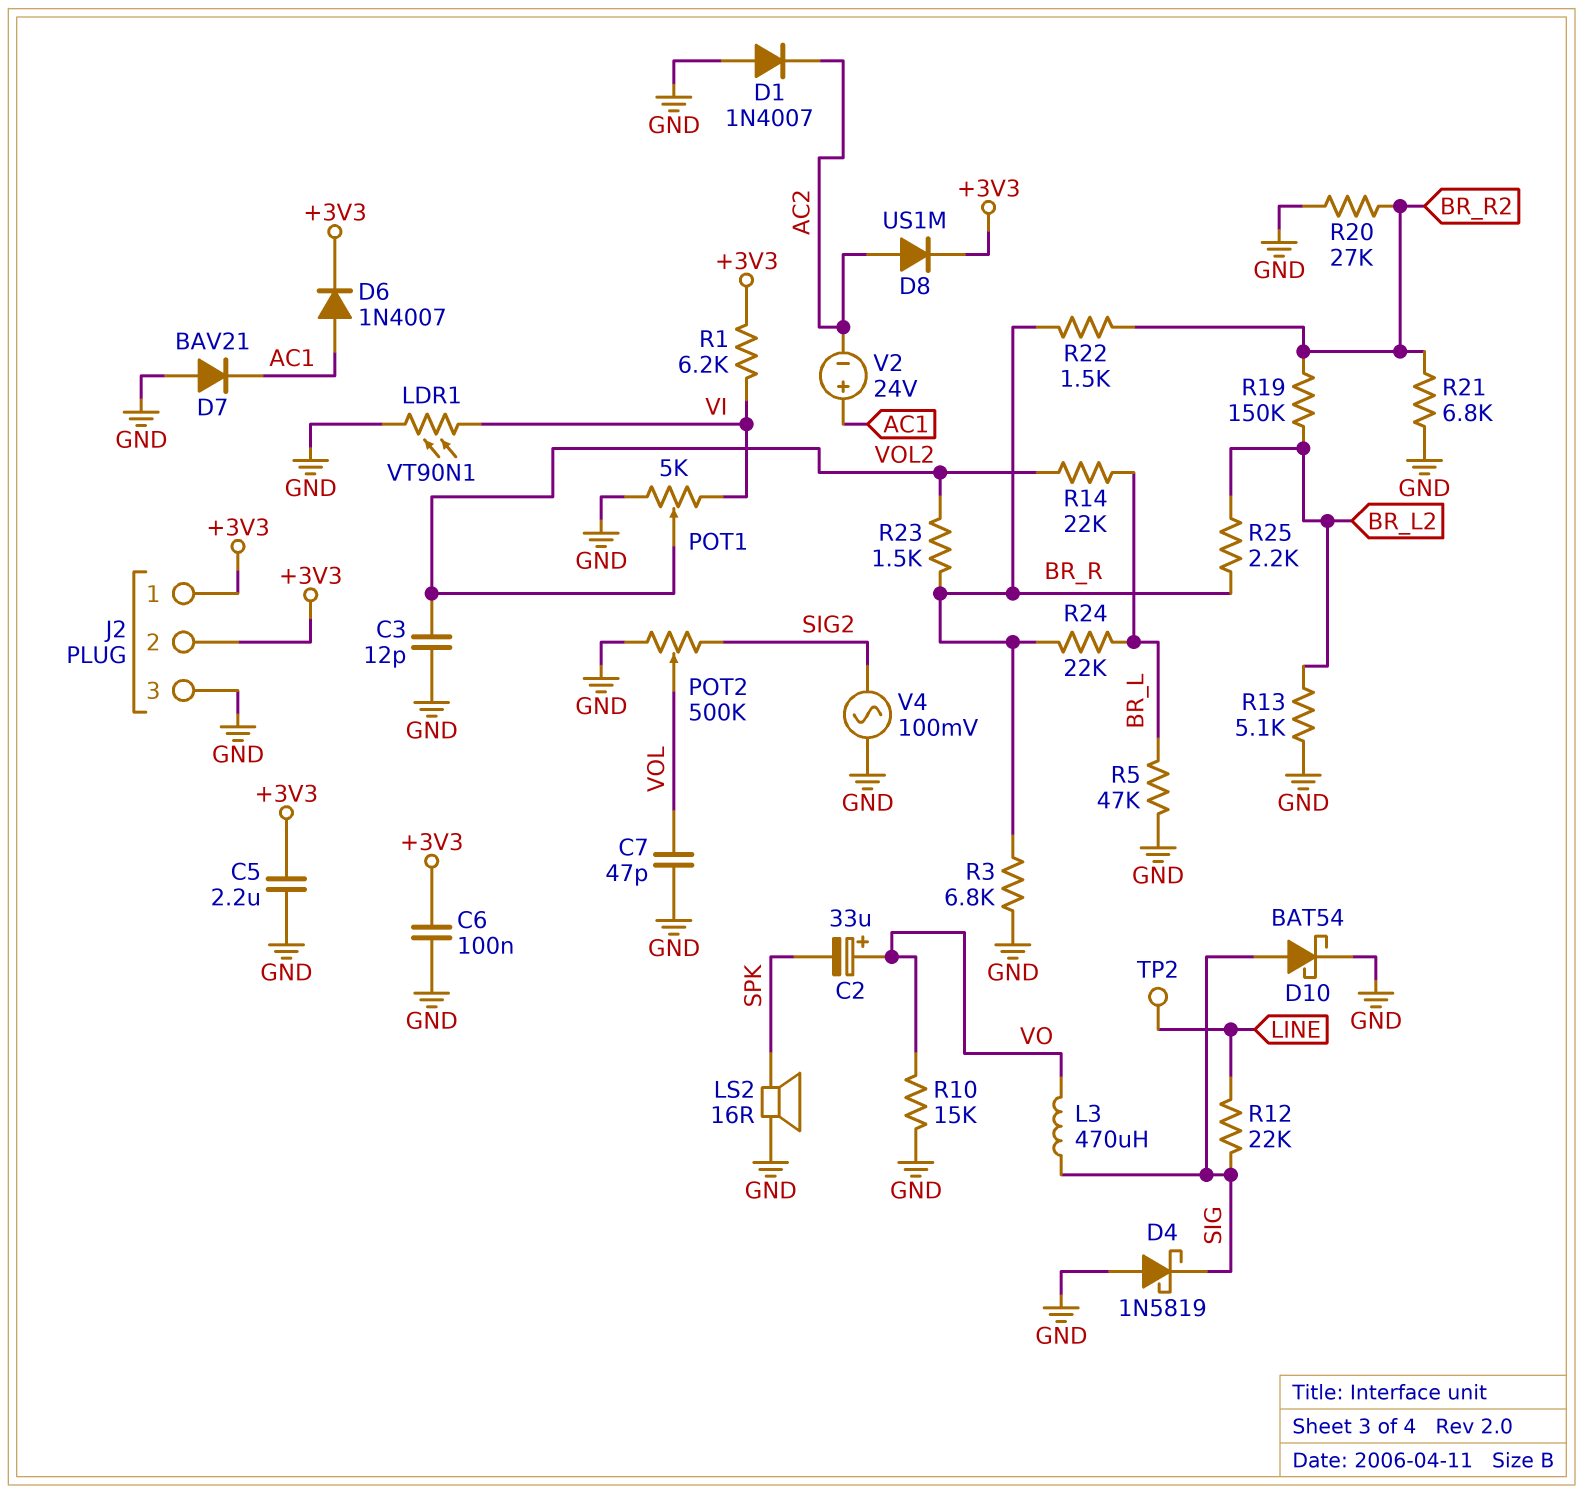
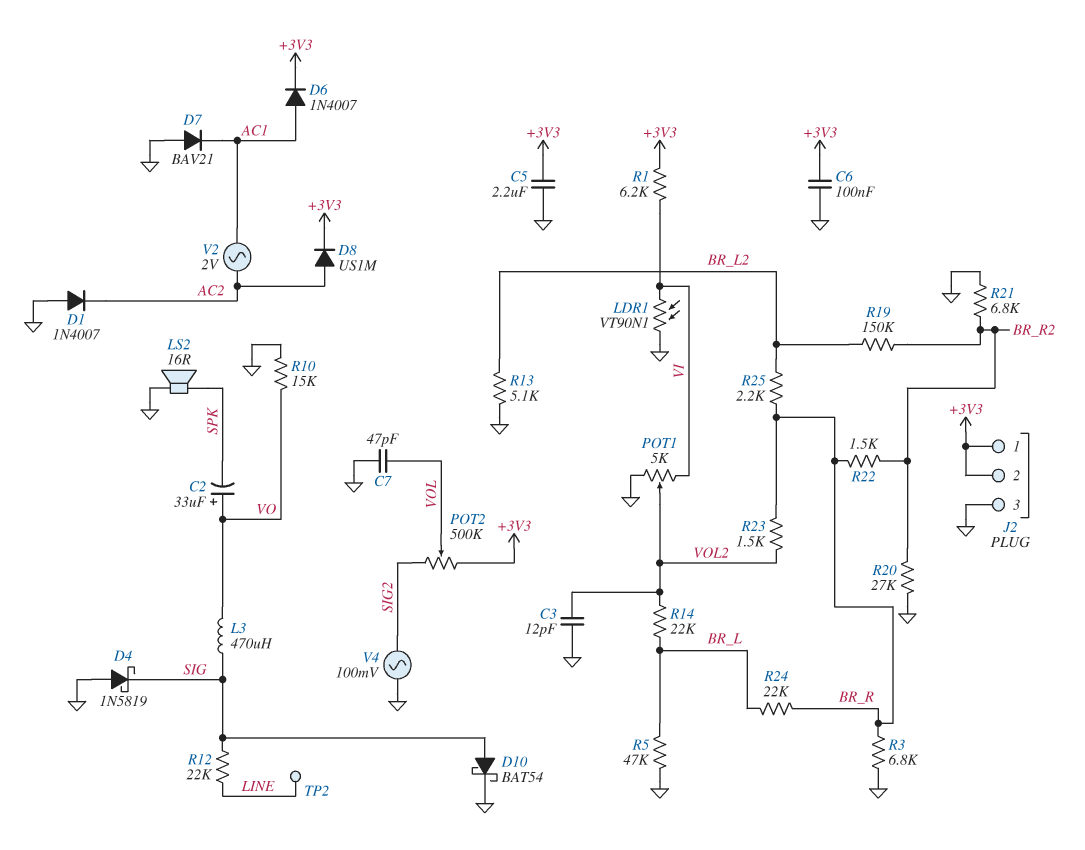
POT2: 500k (GND, SIG2, wiper VOL) -> 500k (+3V3, SIG2, wiper VOL)
V2: 24V (plus AC1, minus AC2) -> AC 2V (AC1, AC2)

